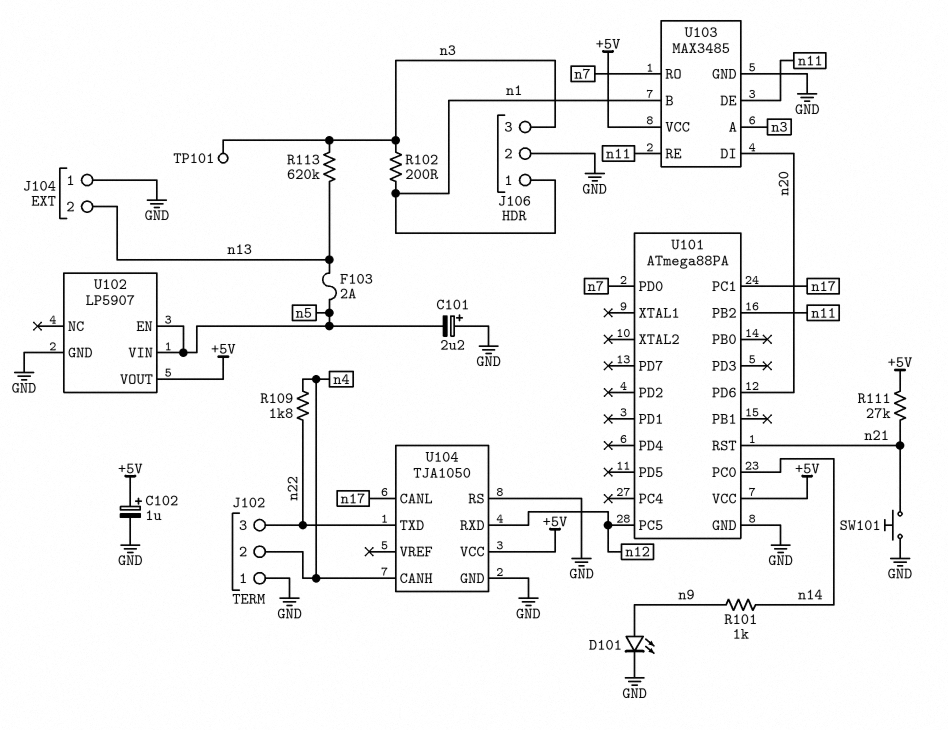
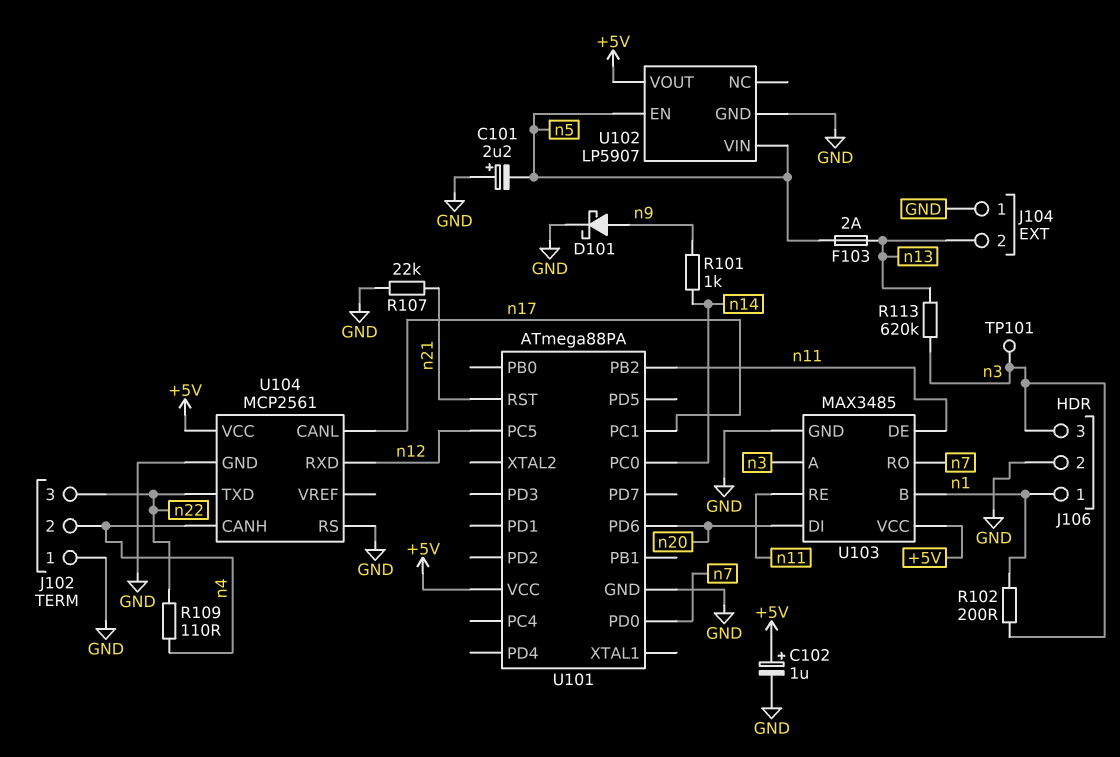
D101: LED (A n9, K GND) -> schottky (A n9, K GND)
R107: none -> 22k (GND, n21)
R109: 1.8k (n4, n22) -> 110 (n4, n22)
R111: 27k (+5V, n21) -> none
SW101: button (GND, n21) -> none
U104: TJA1050 -> MCP2561

